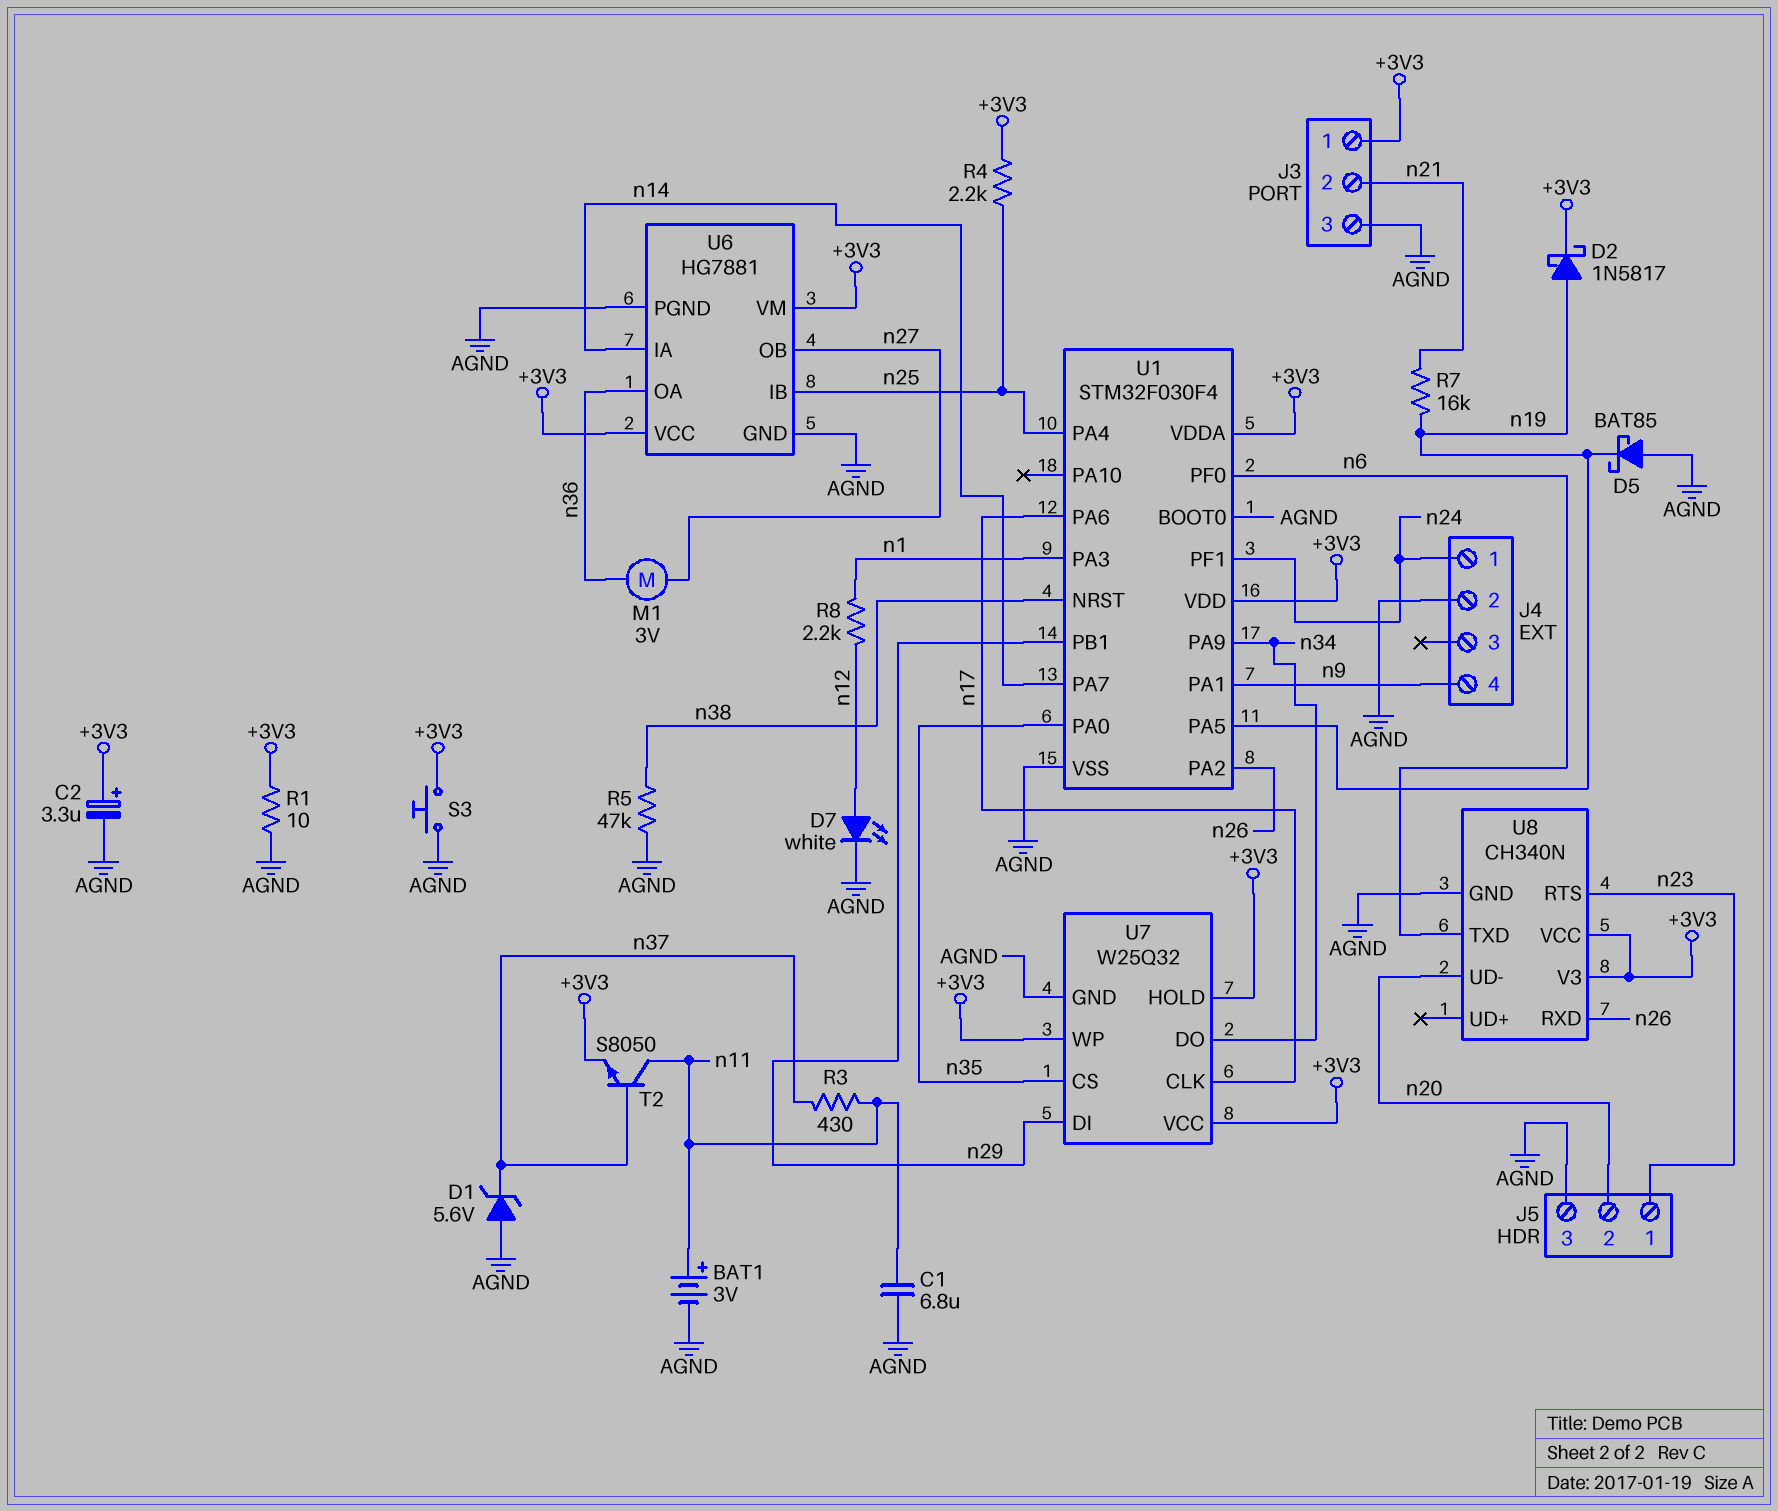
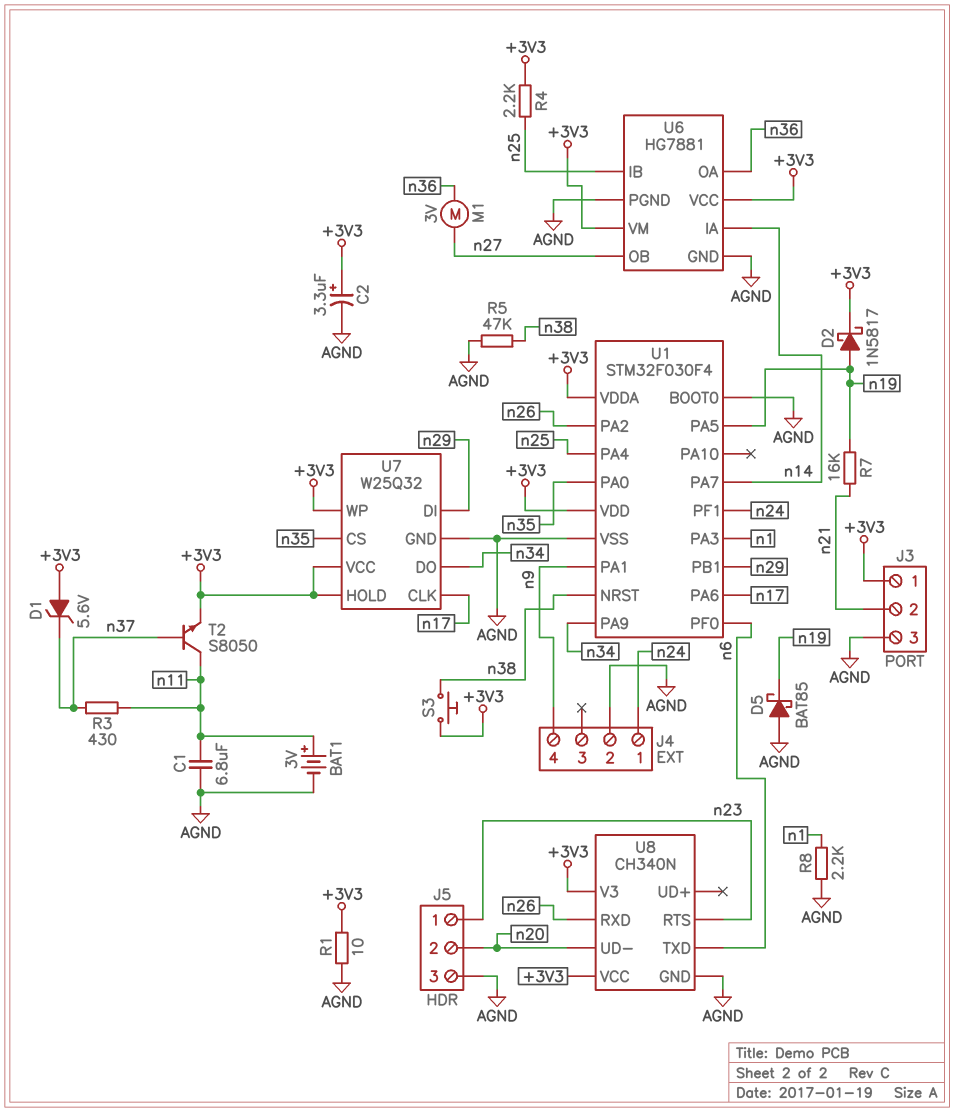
D1: zener 5.6V (A AGND, K n37) -> zener 5.6V (A +3V3, K n37)
D7: LED white (A n12, K AGND) -> none
R8: 2.2k (n1, n12) -> 2.2k (AGND, n1)
S3: button (+3V3, AGND) -> button (+3V3, n38)

